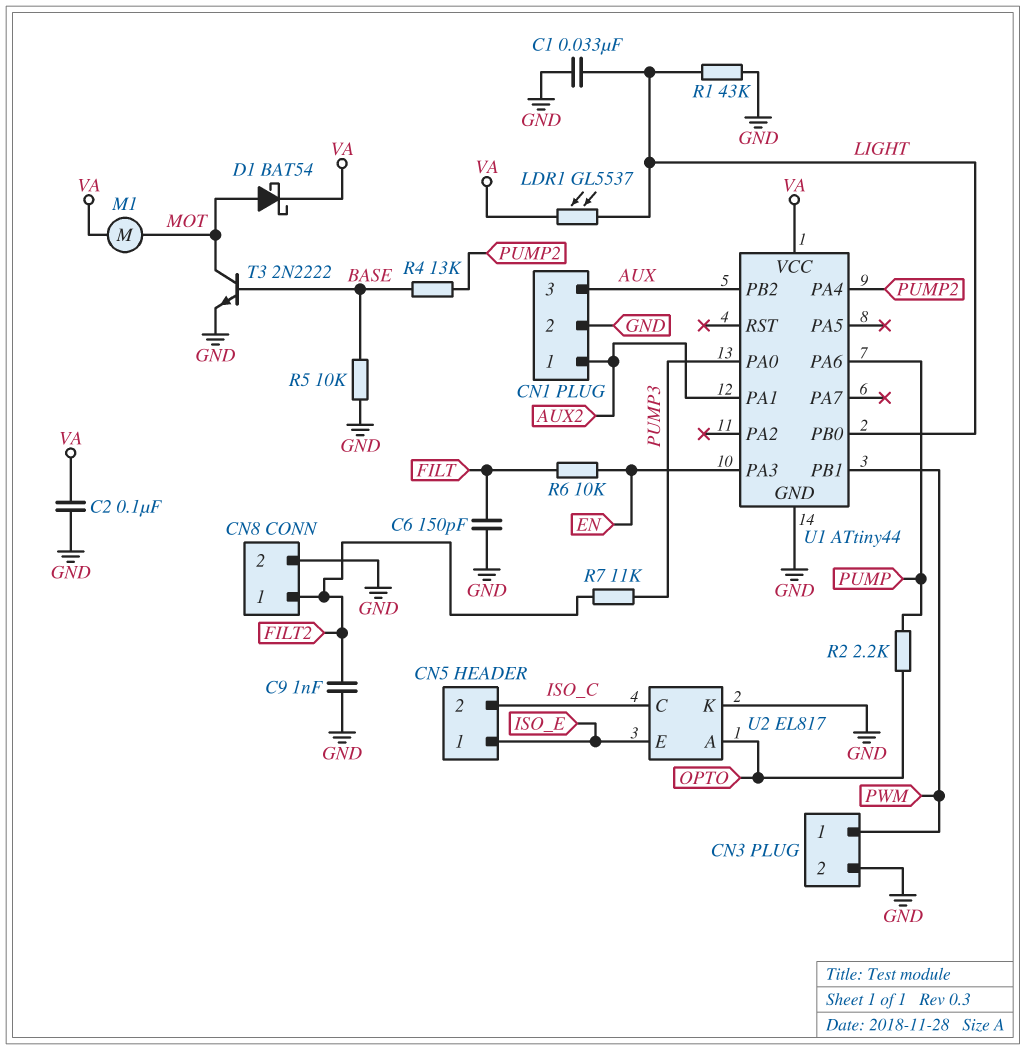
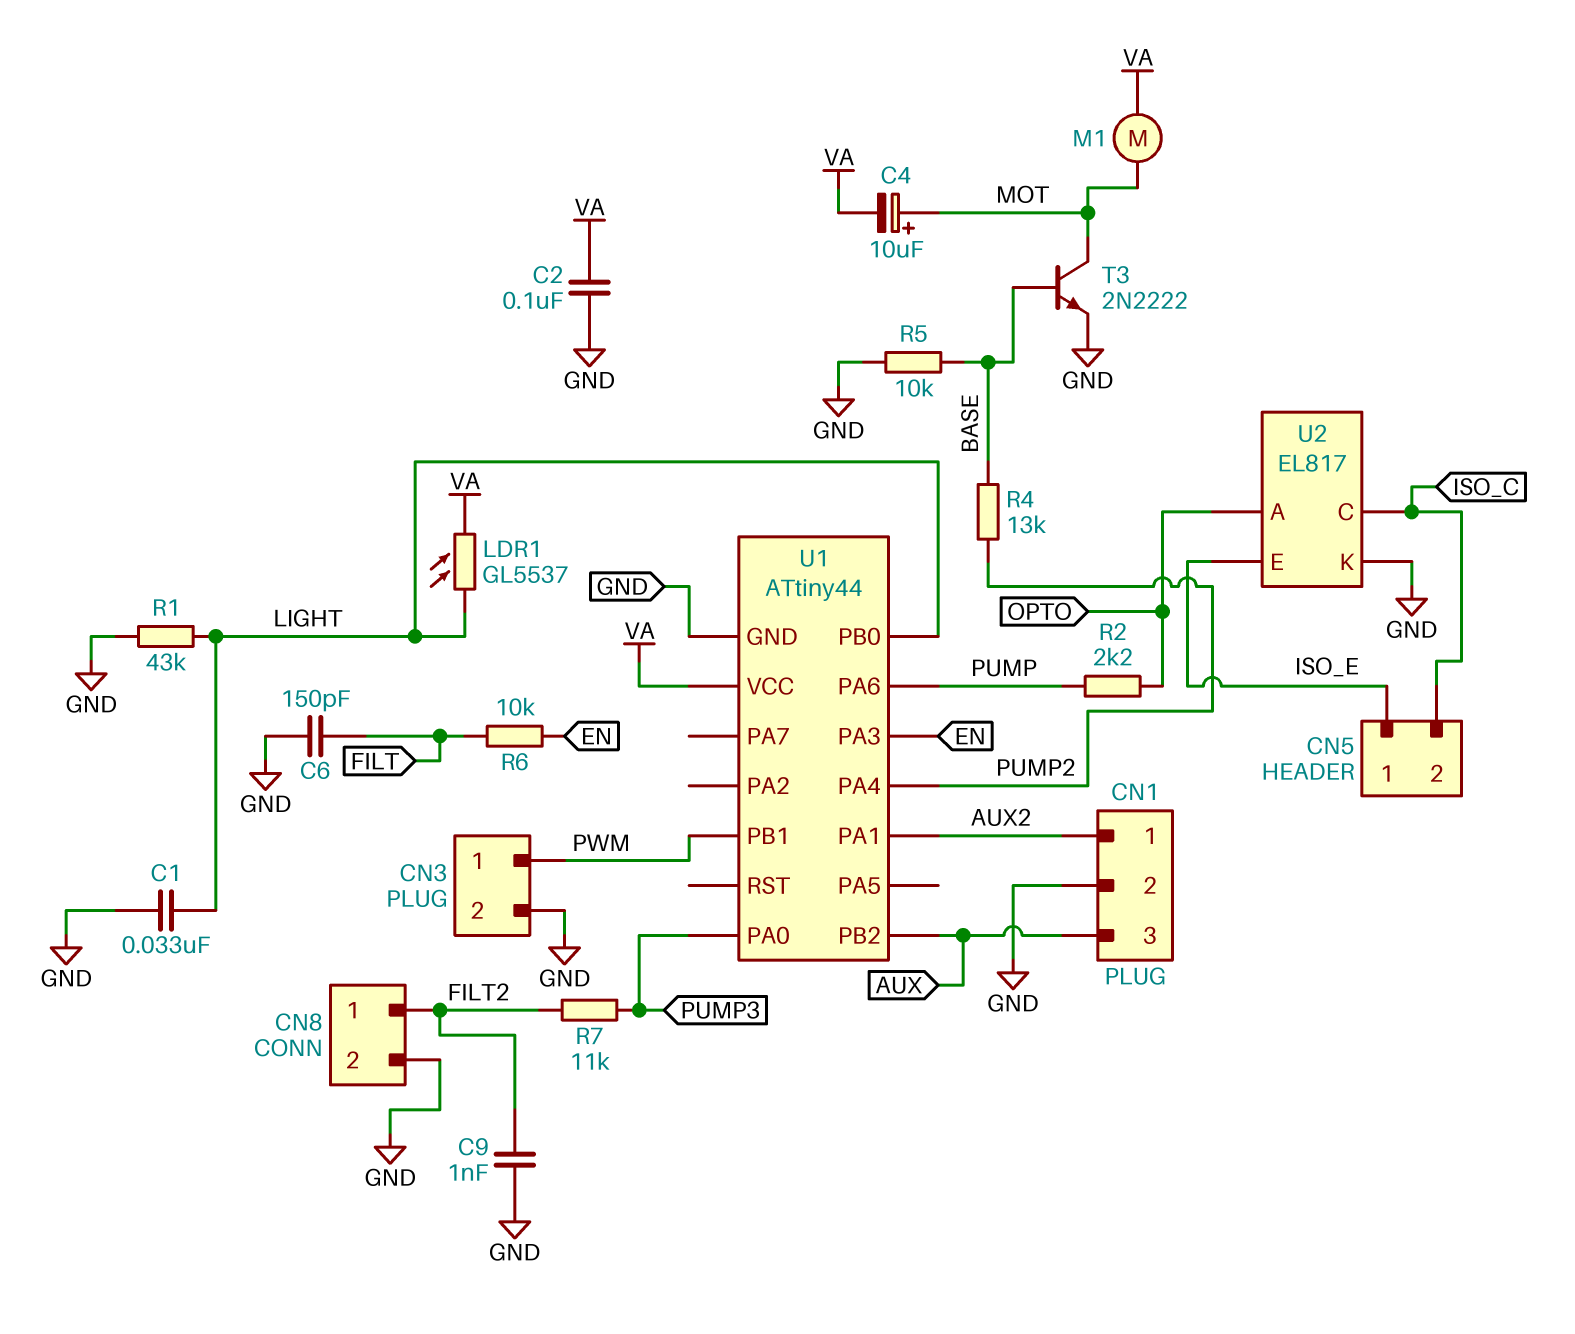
C4: none -> 10uF (plus MOT, minus VA)
D1: schottky BAT54 (A MOT, K VA) -> none

